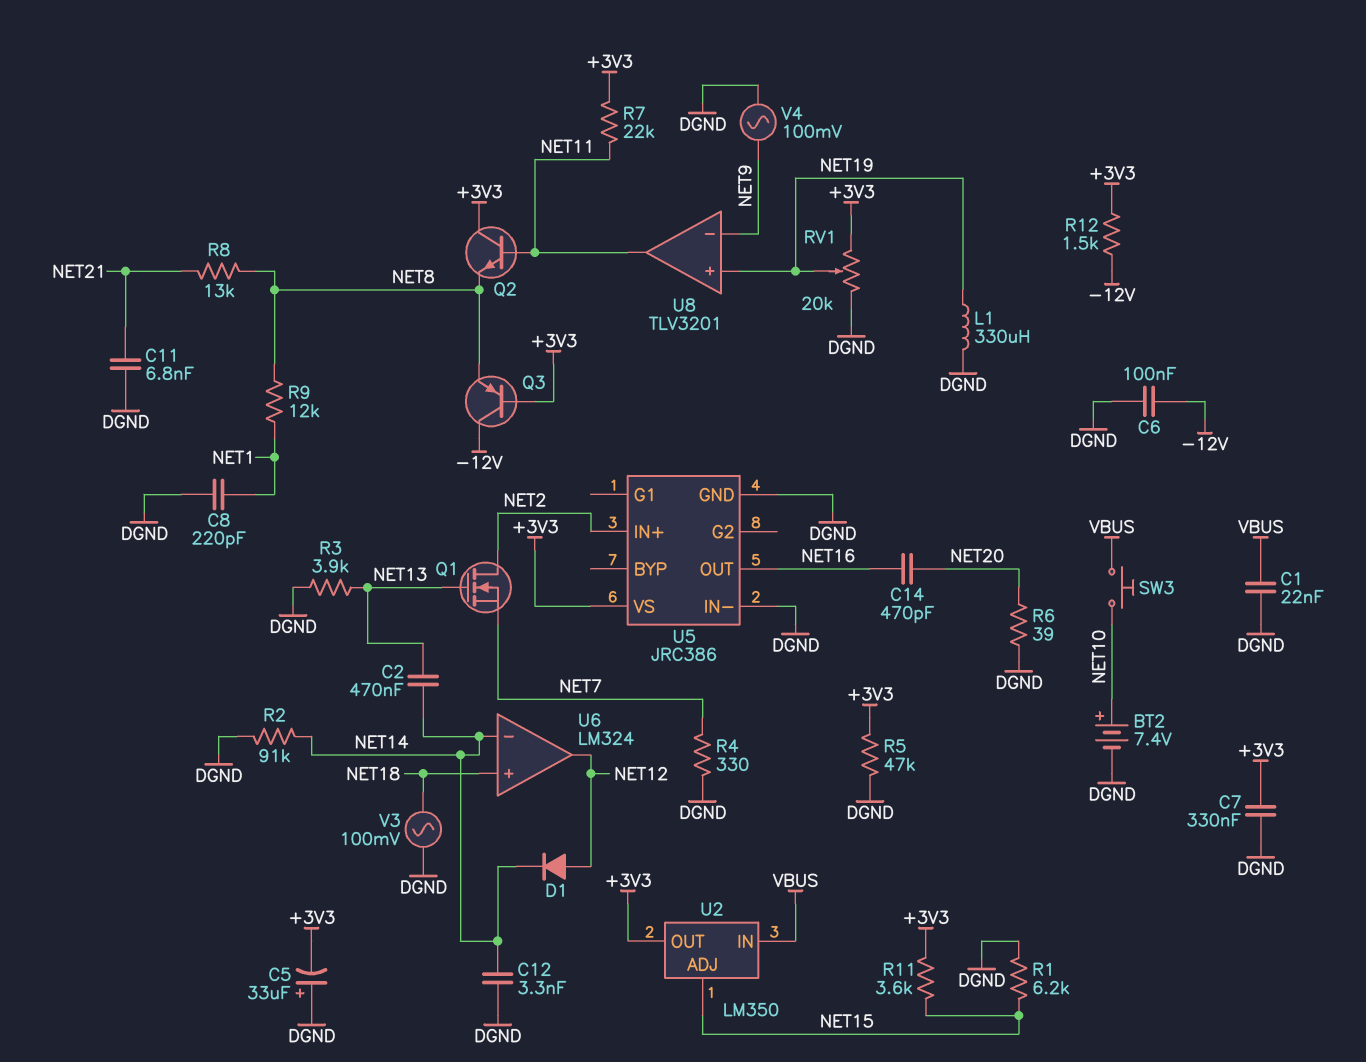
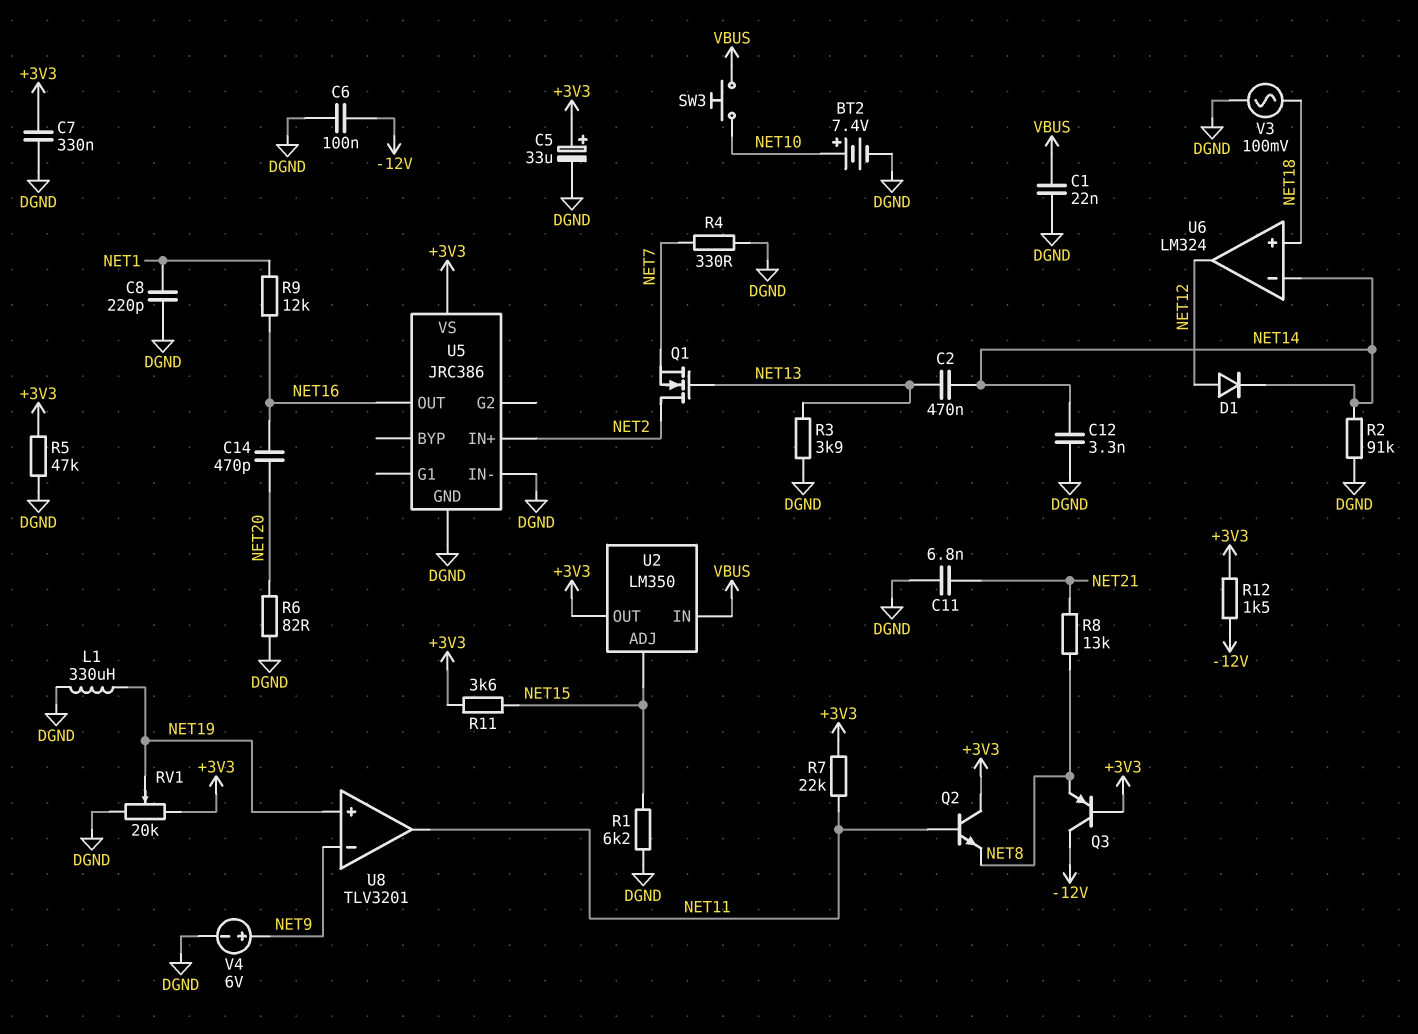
C5: 33uF (plus DGND, minus +3V3) -> 33uF (plus +3V3, minus DGND)
R6: 39 (DGND, NET20) -> 82 (DGND, NET20)
R9: 12k (NET1, NET8) -> 12k (NET1, NET16)
V4: AC 100mV (DGND, NET9) -> 6V (plus NET9, minus DGND)

